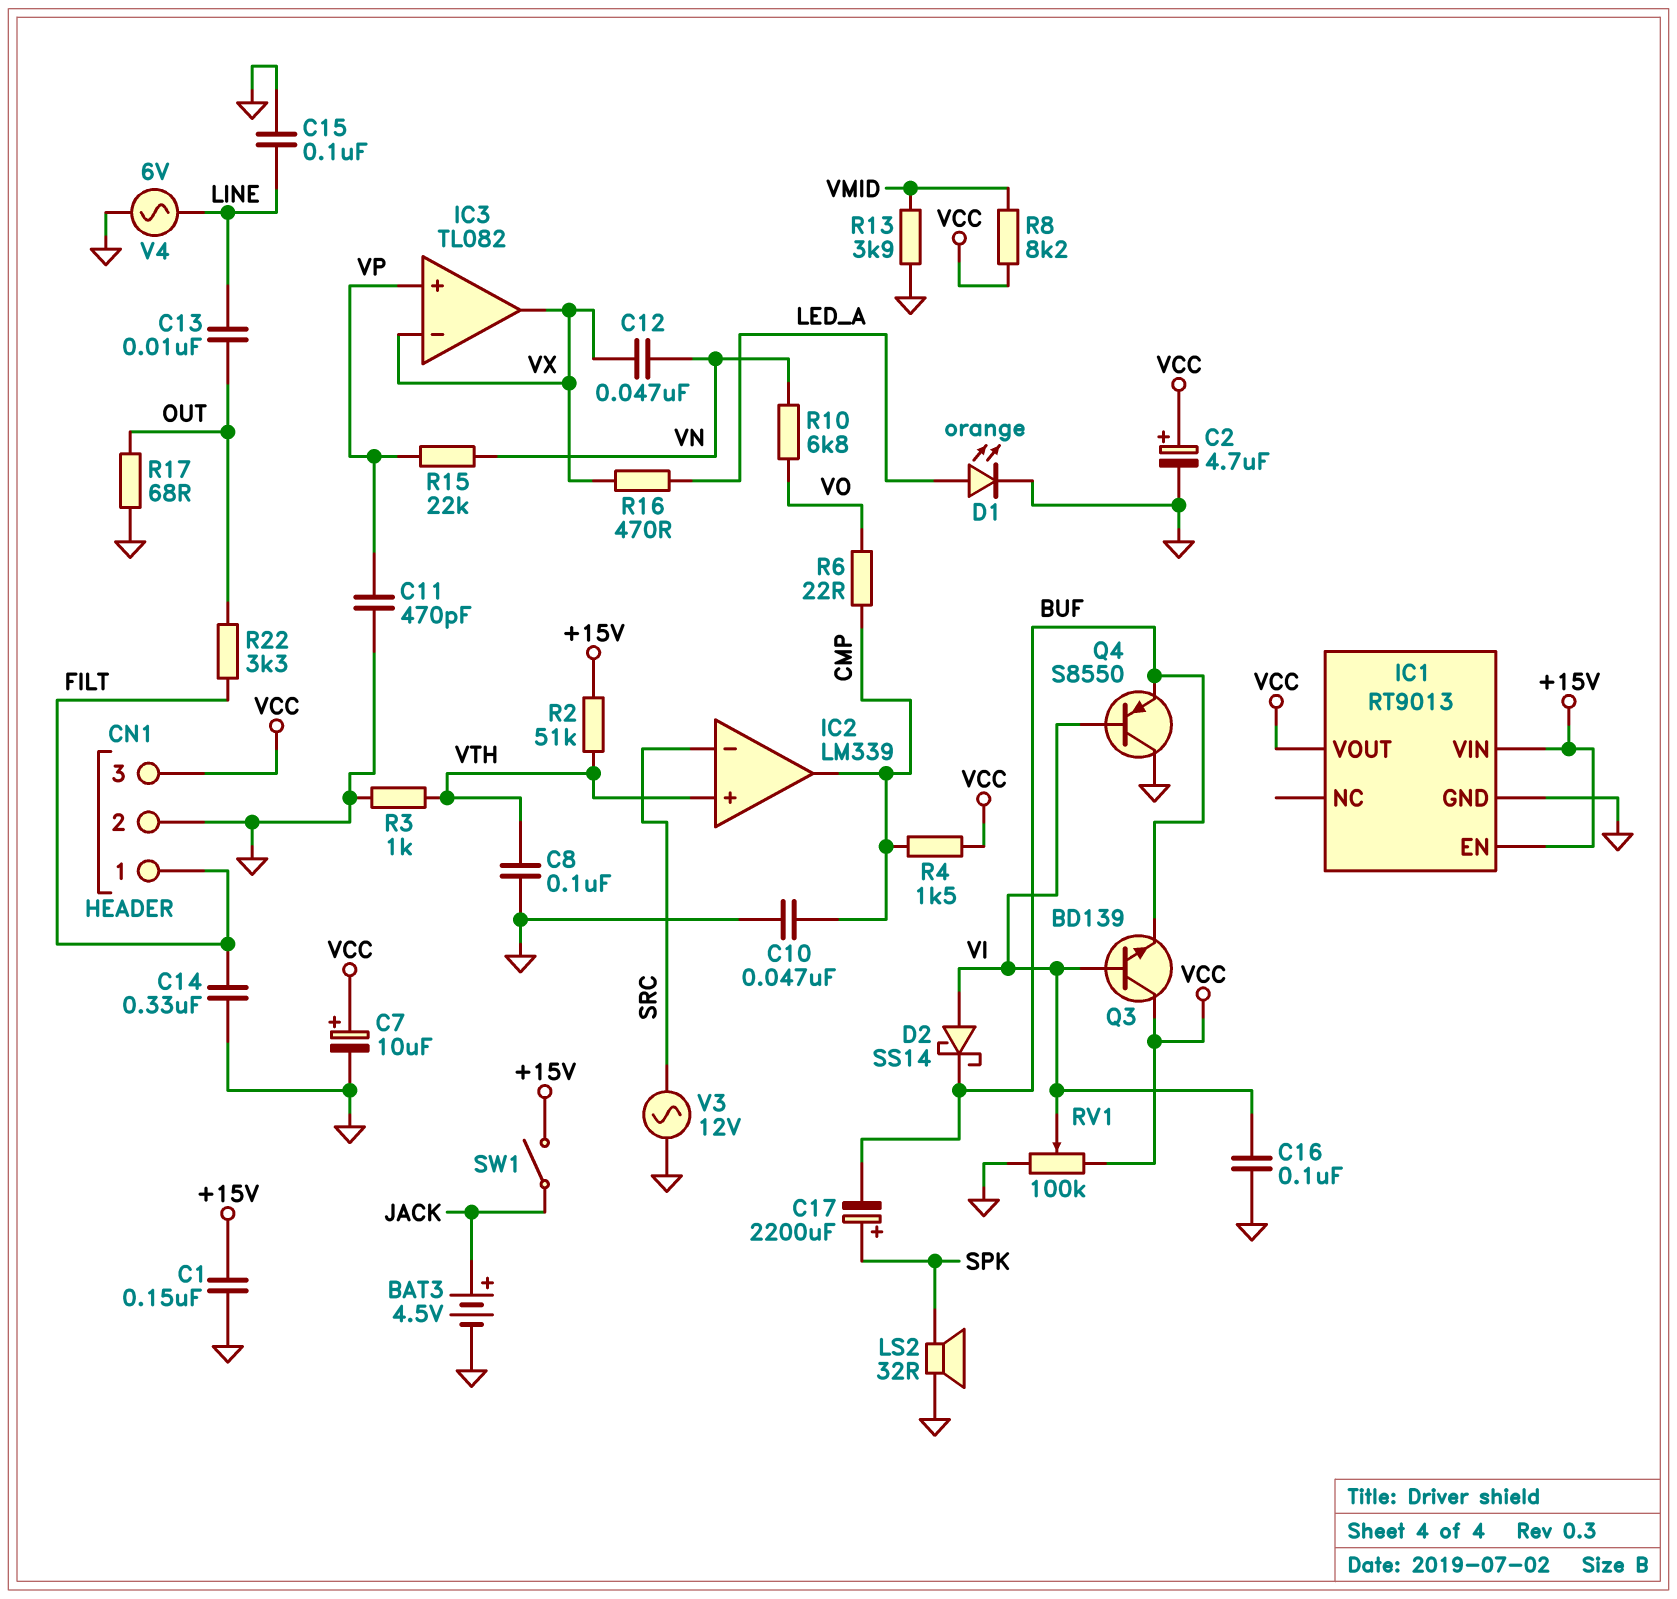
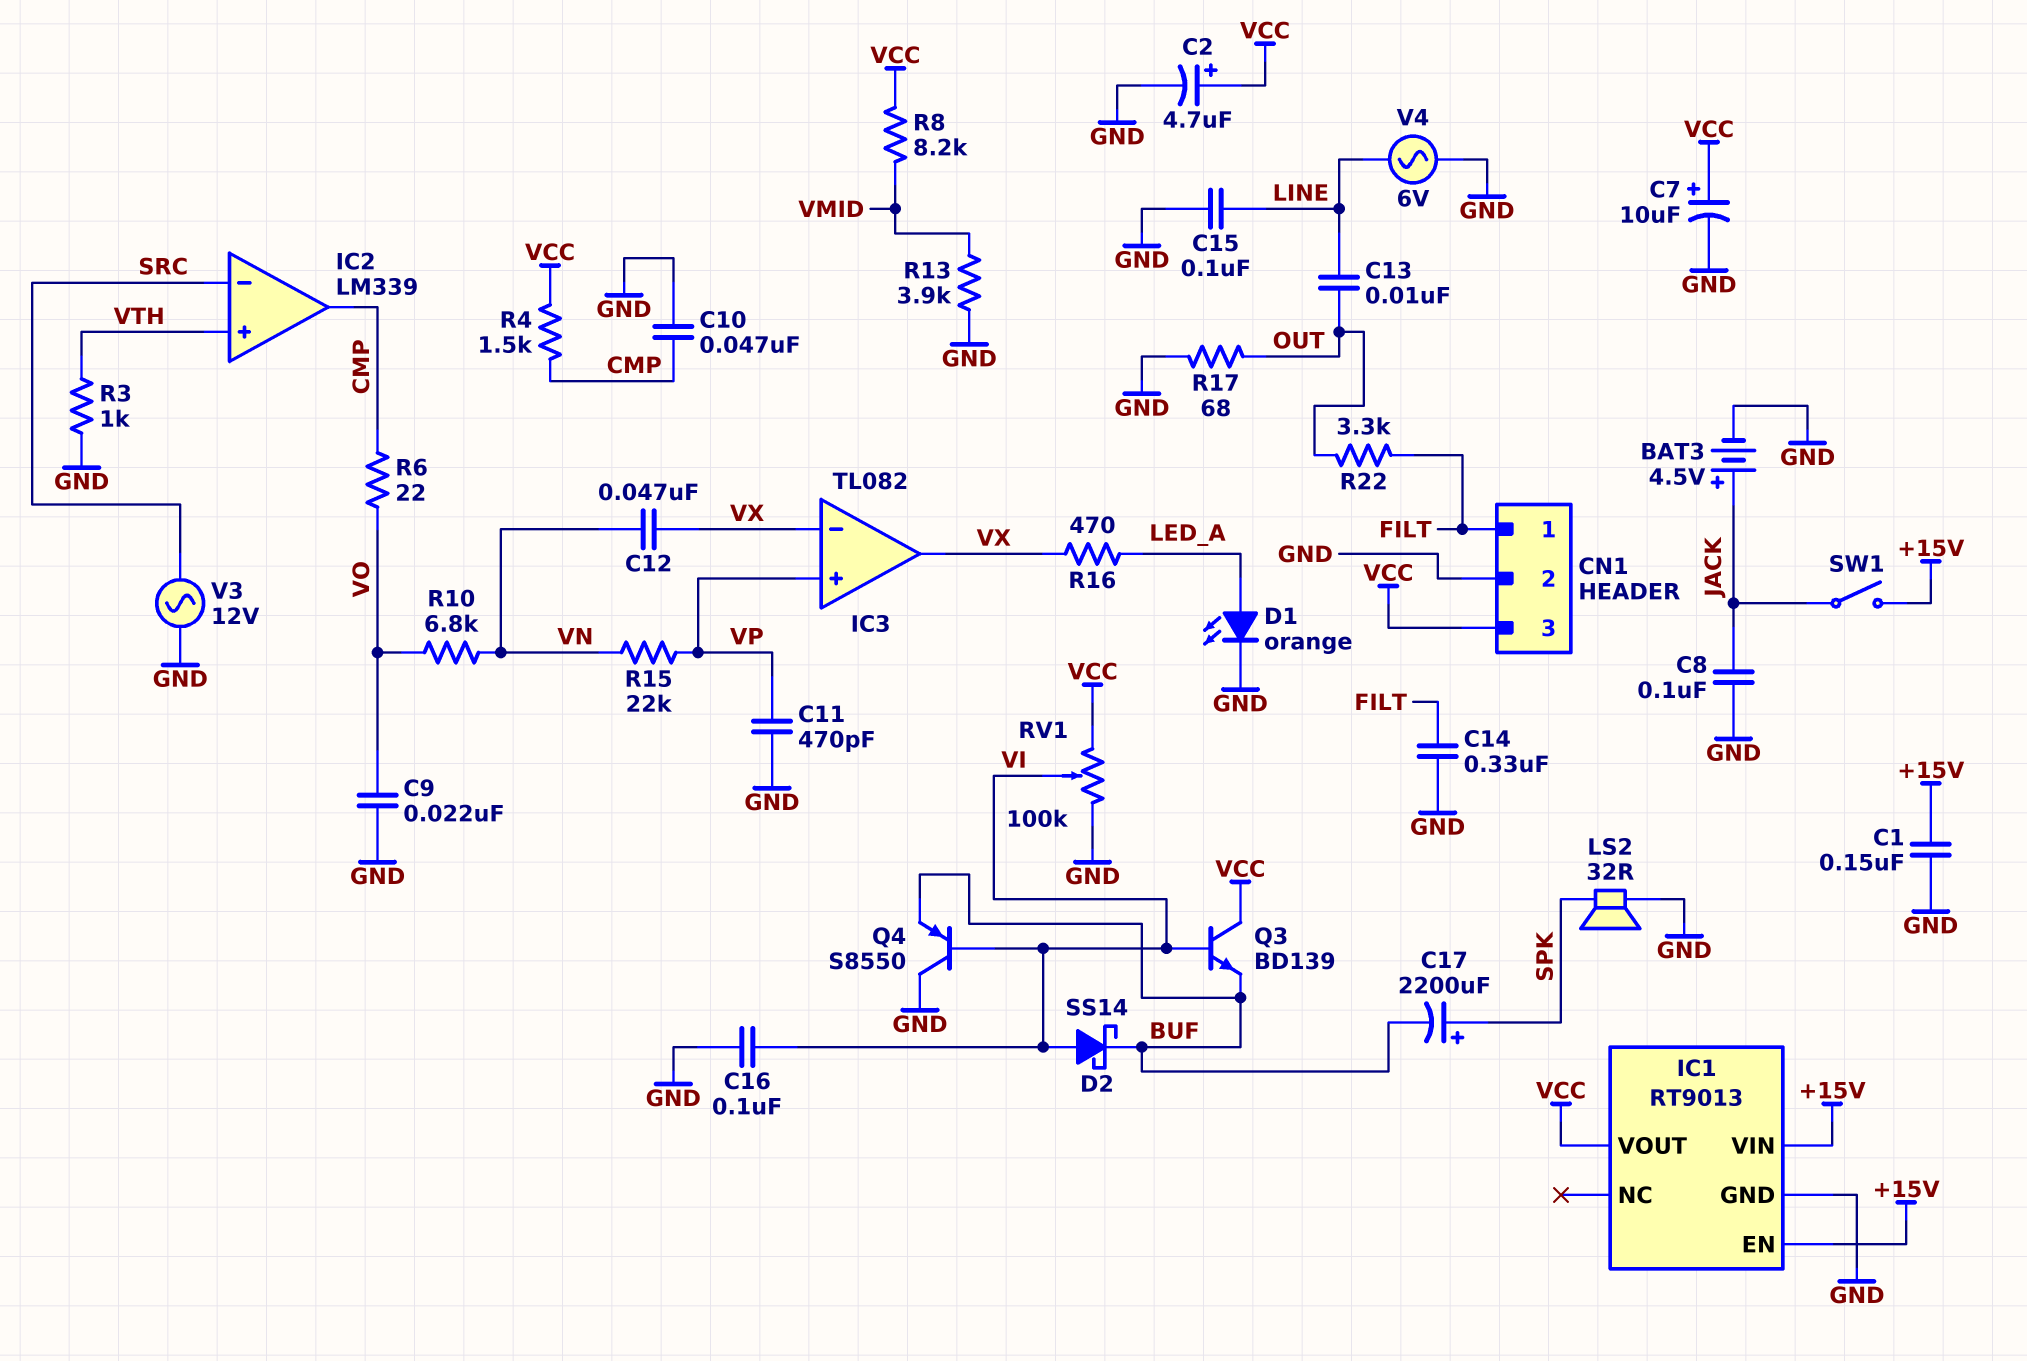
C8: 100nF (GND, VTH) -> 100nF (GND, JACK)
C9: none -> 22nF (GND, VO)
R2: 51k (+15V, VTH) -> none

